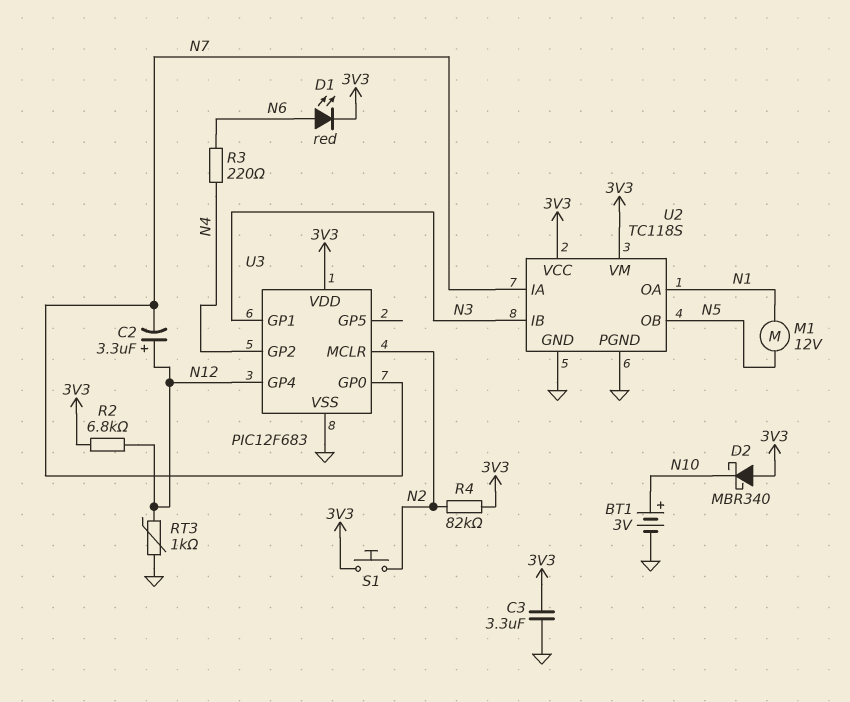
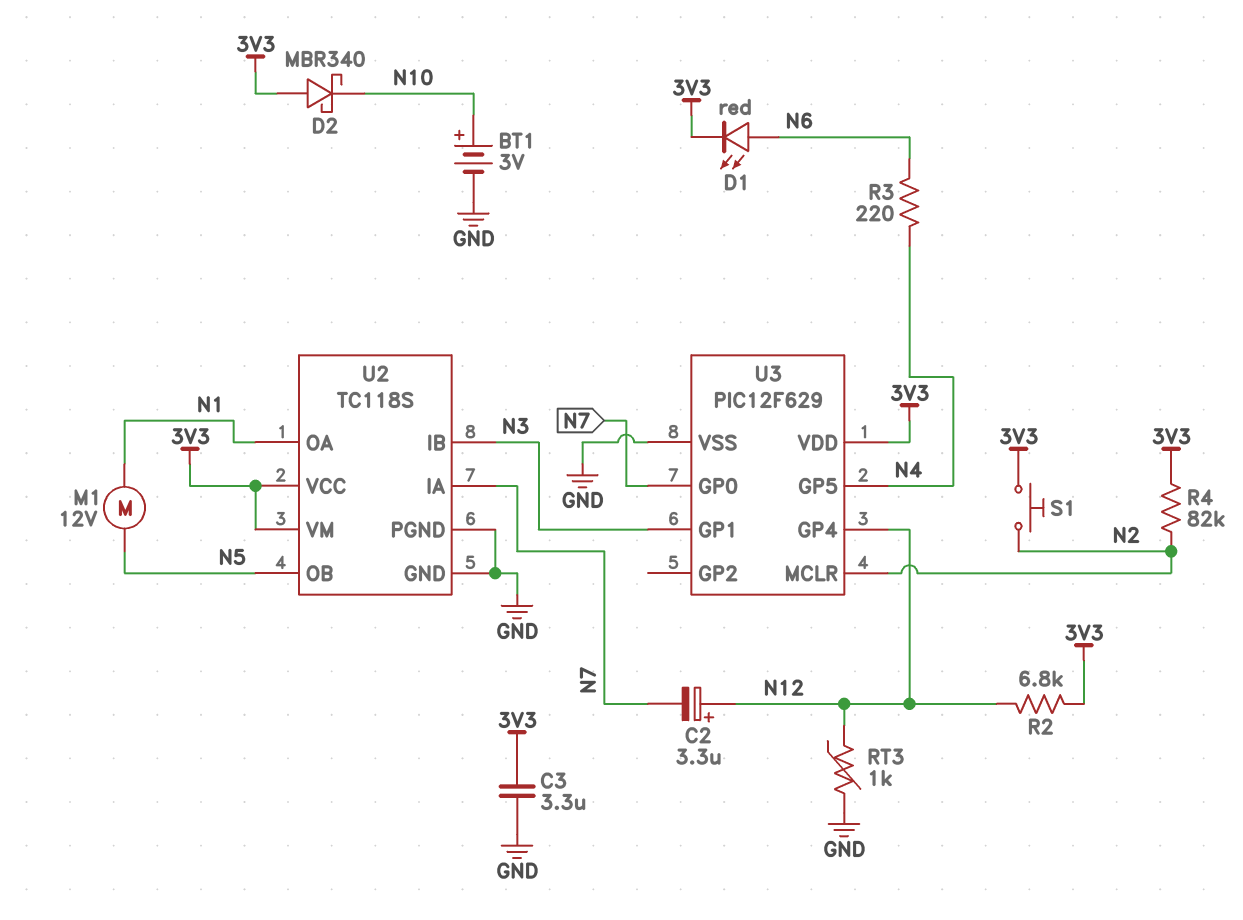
U3: PIC12F683 -> PIC12F629
U3 pin GP2: N4 -> none
U3 pin GP5: none -> N4

